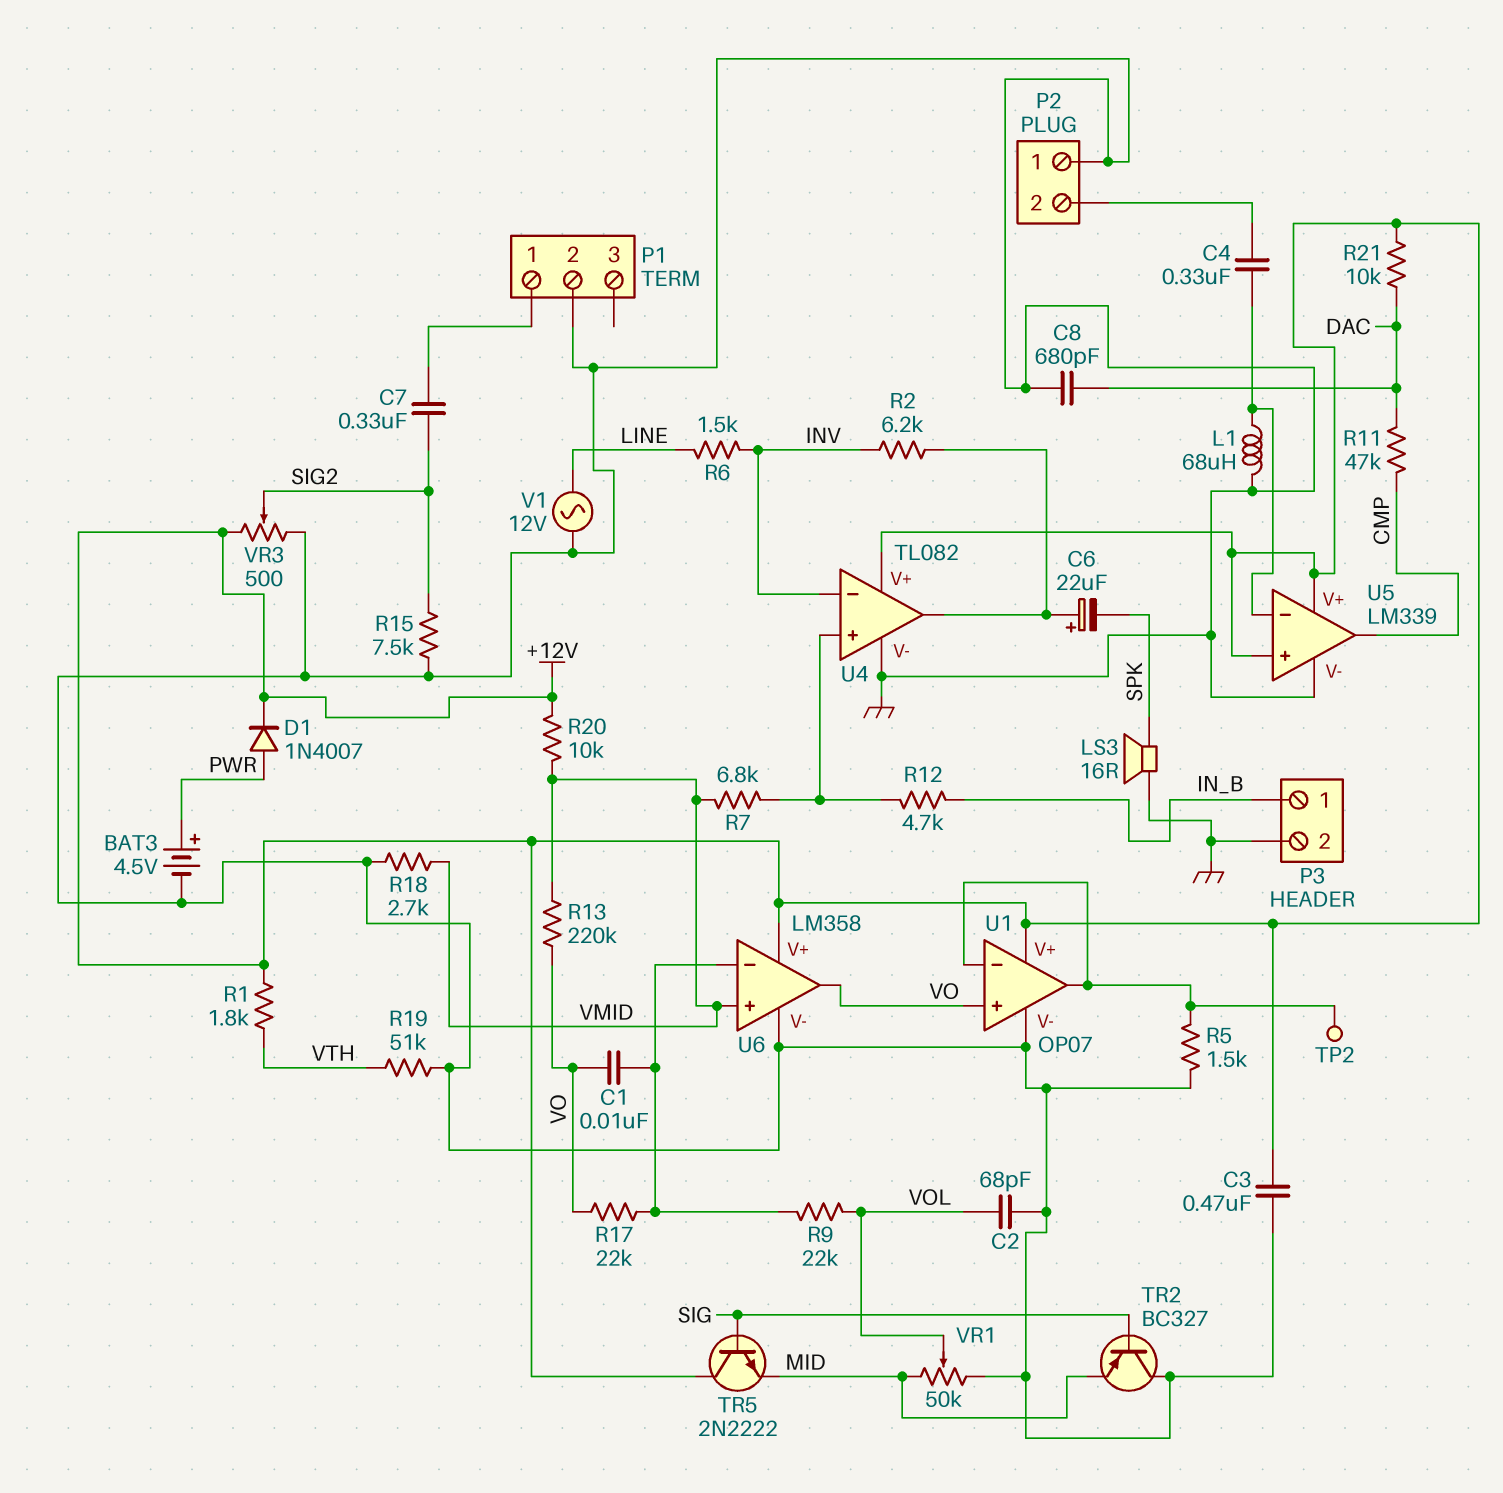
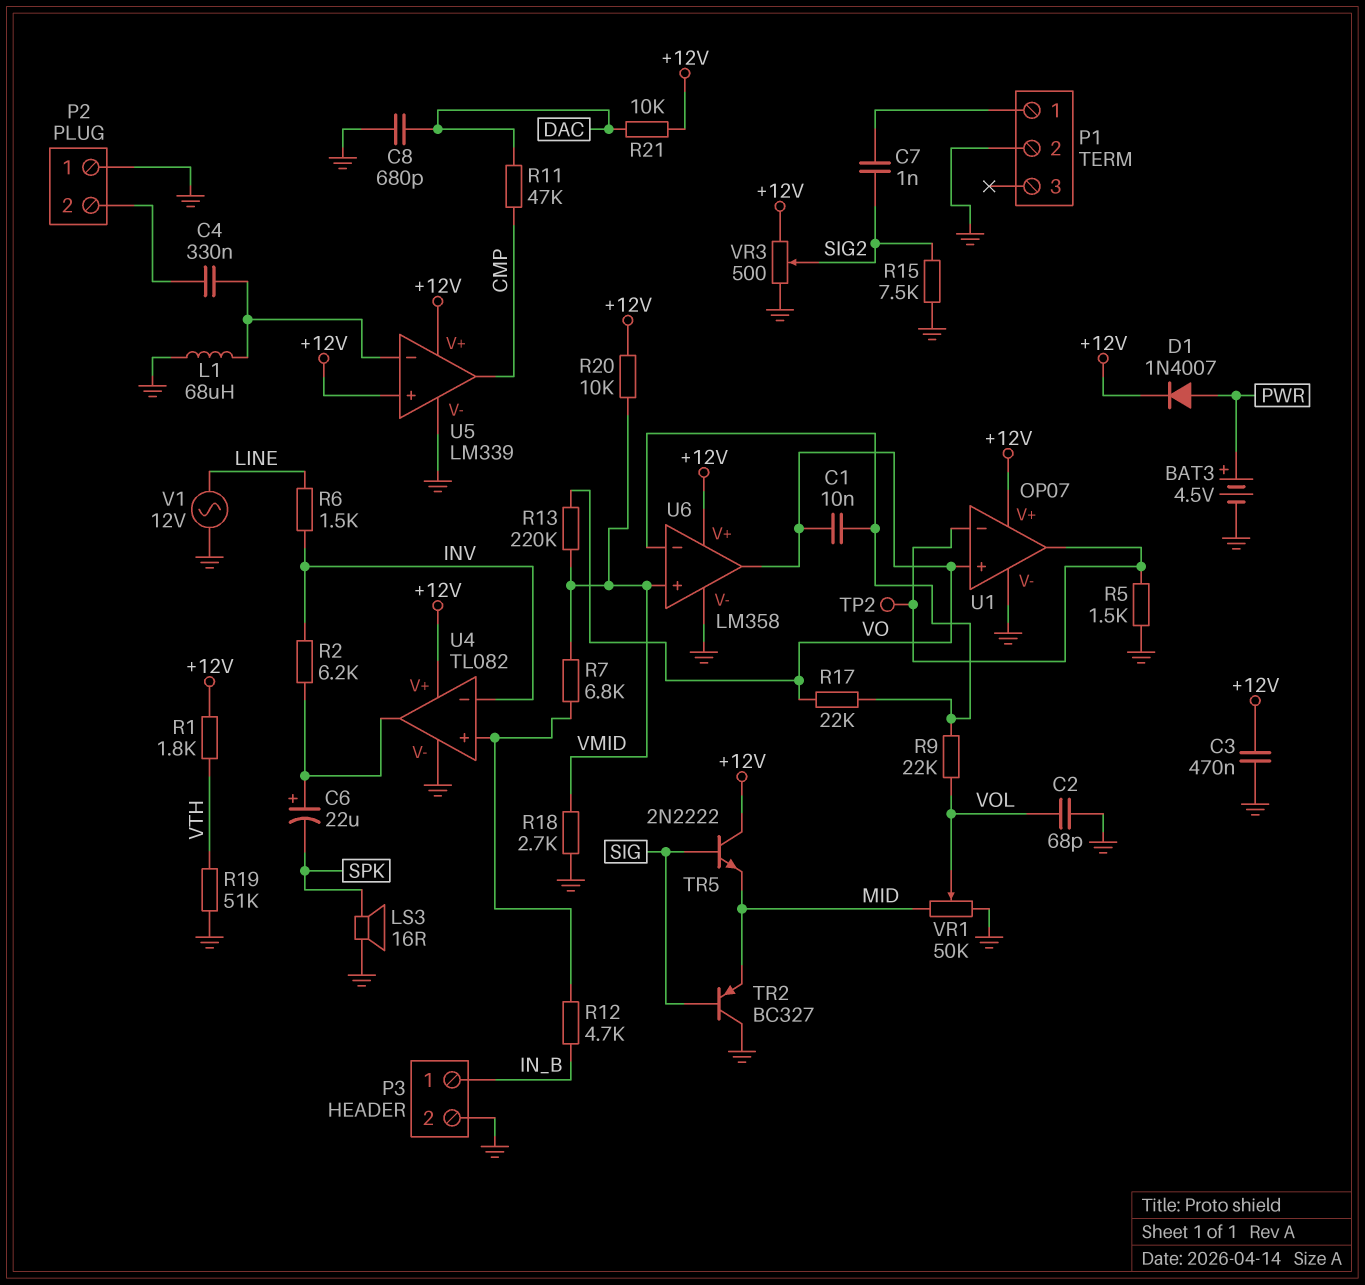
C7: 330nF (P1/1, SIG2) -> 1nF (P1/1, SIG2)

